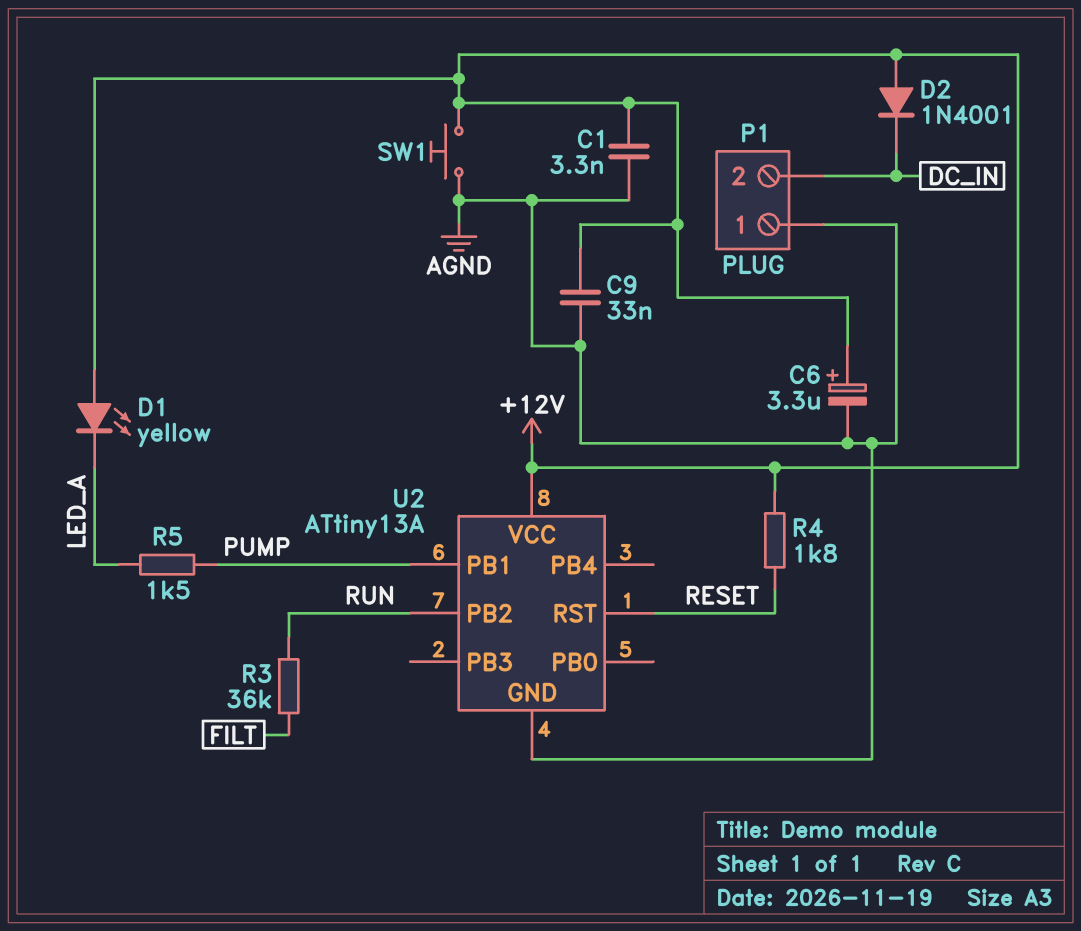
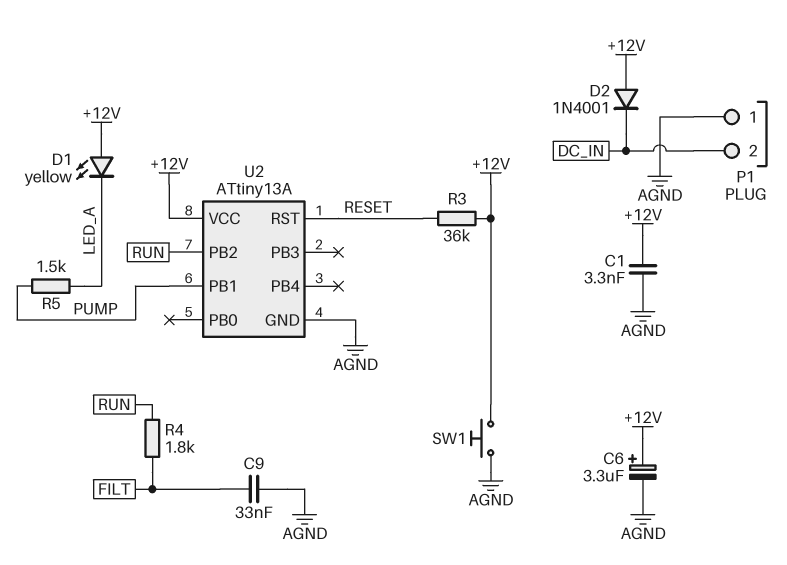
C9: 33nF (+12V, AGND) -> 33nF (AGND, FILT)
R3: 36k (FILT, RUN) -> 36k (+12V, RESET)
R4: 1.8k (+12V, RESET) -> 1.8k (FILT, RUN)

